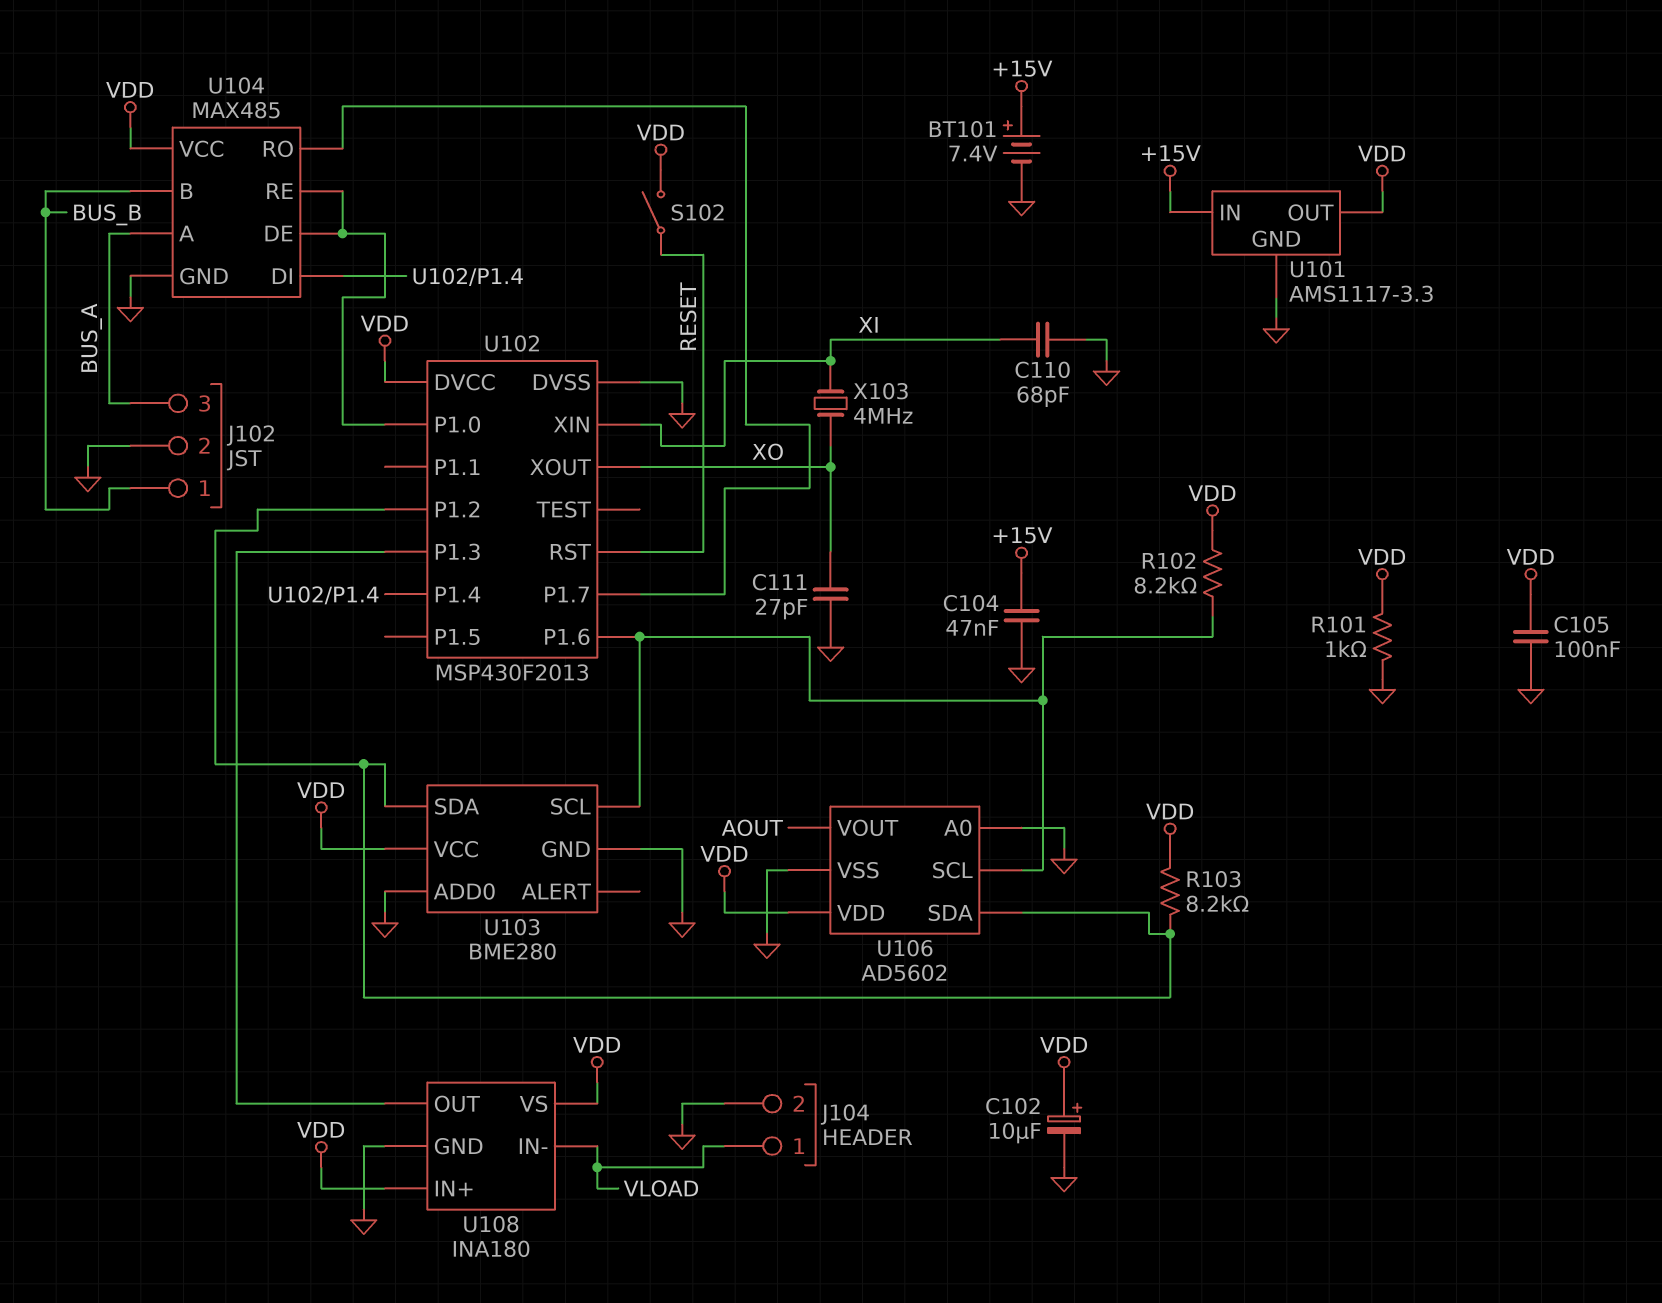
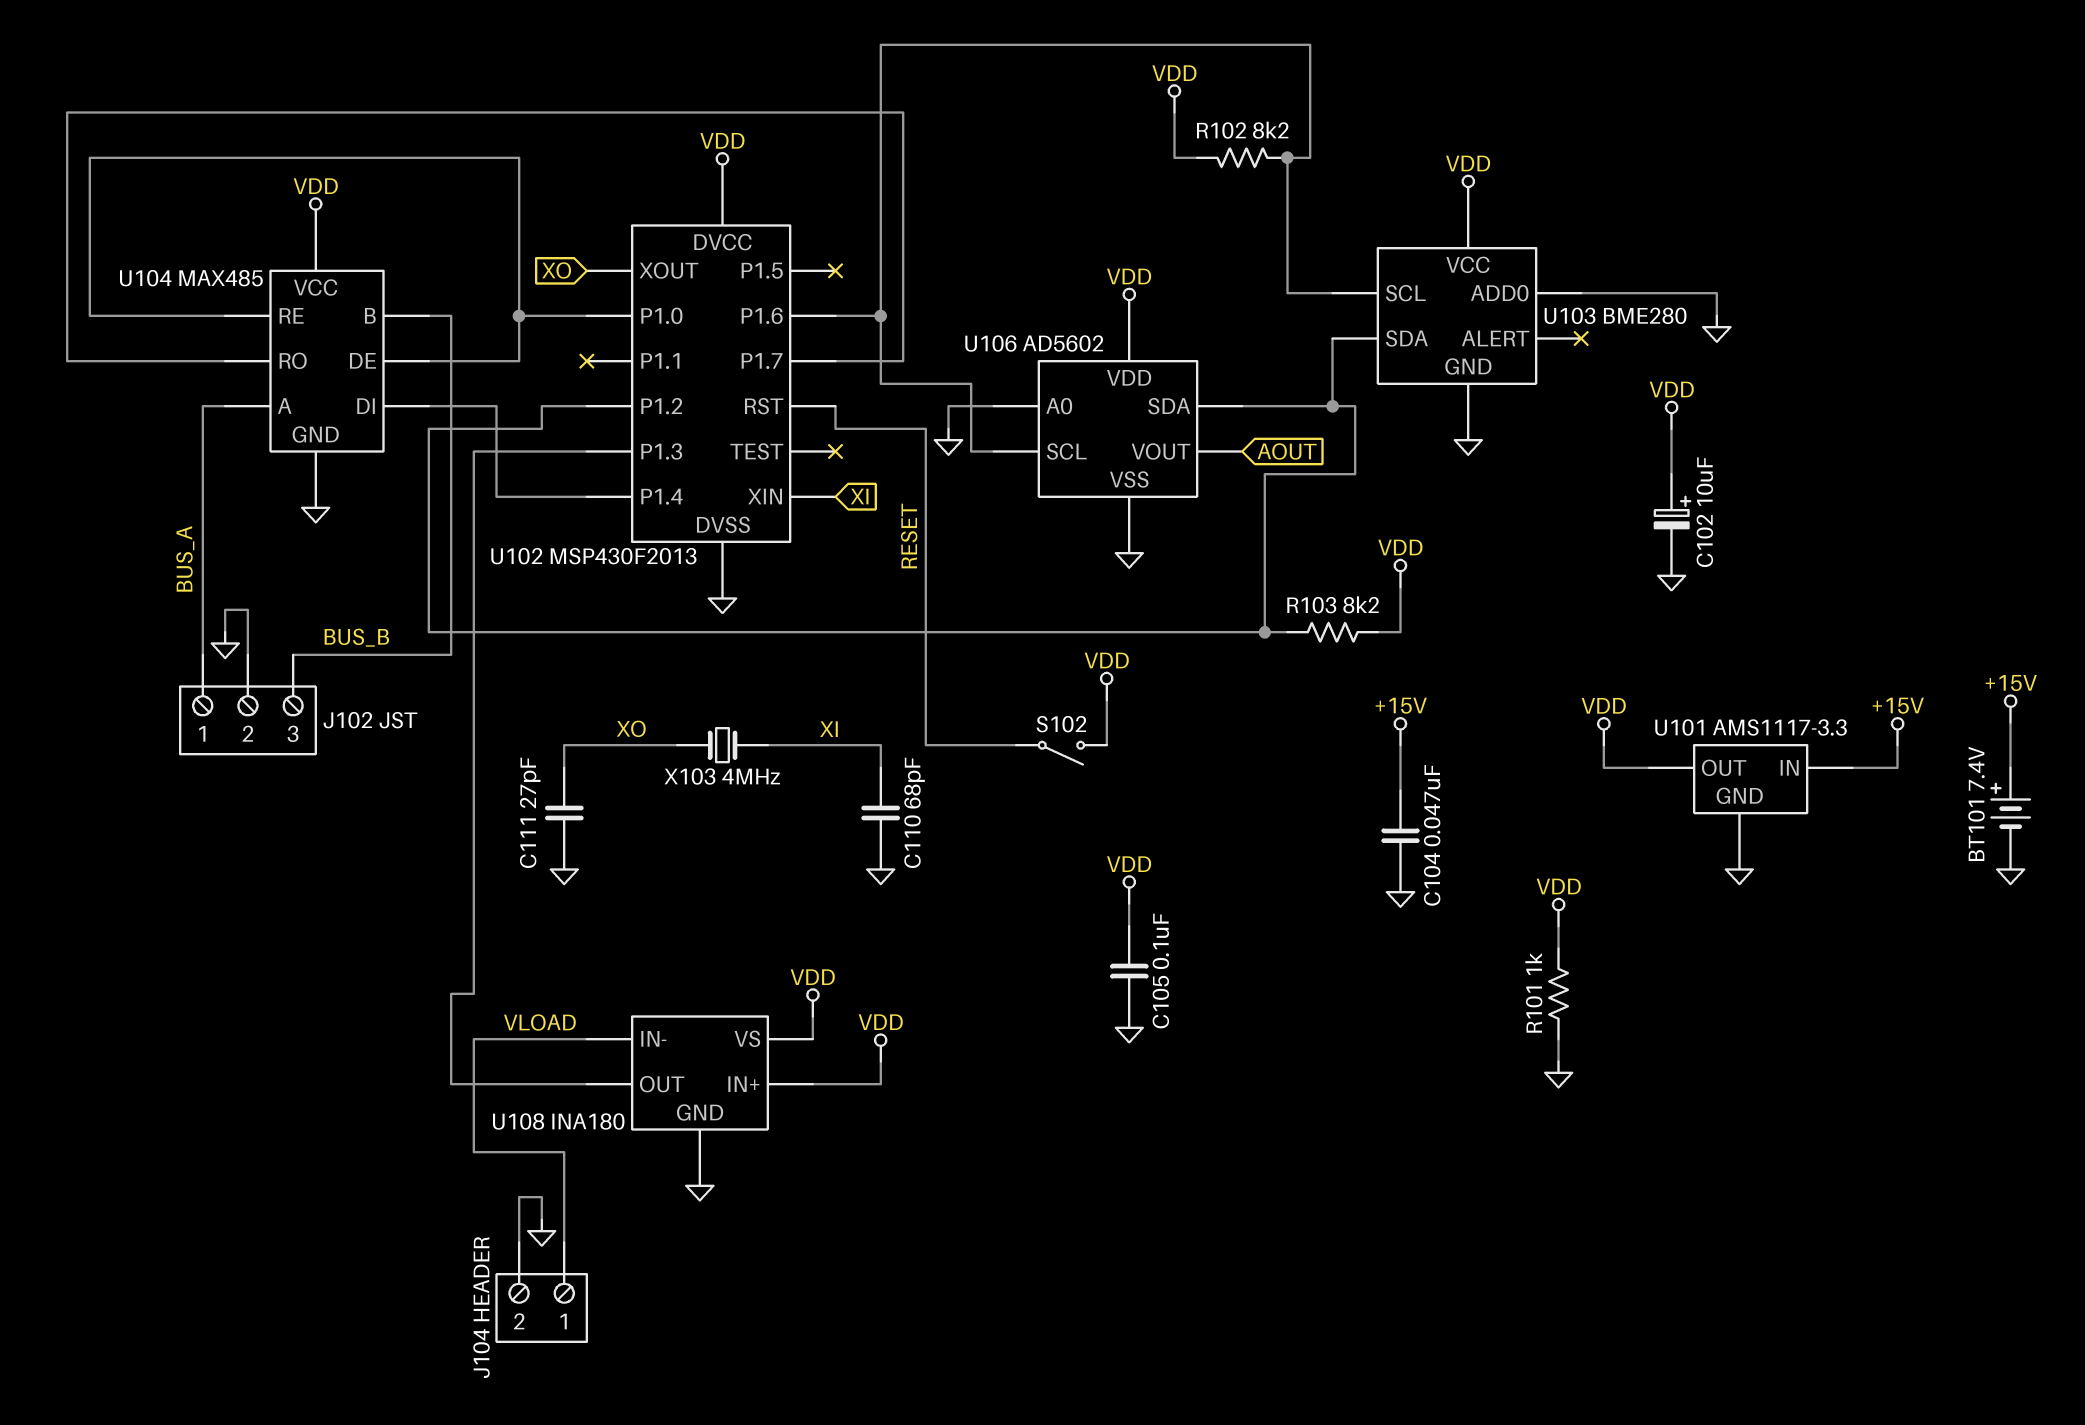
J102 pin 1: BUS_B -> BUS_A
J102 pin 3: BUS_A -> BUS_B

